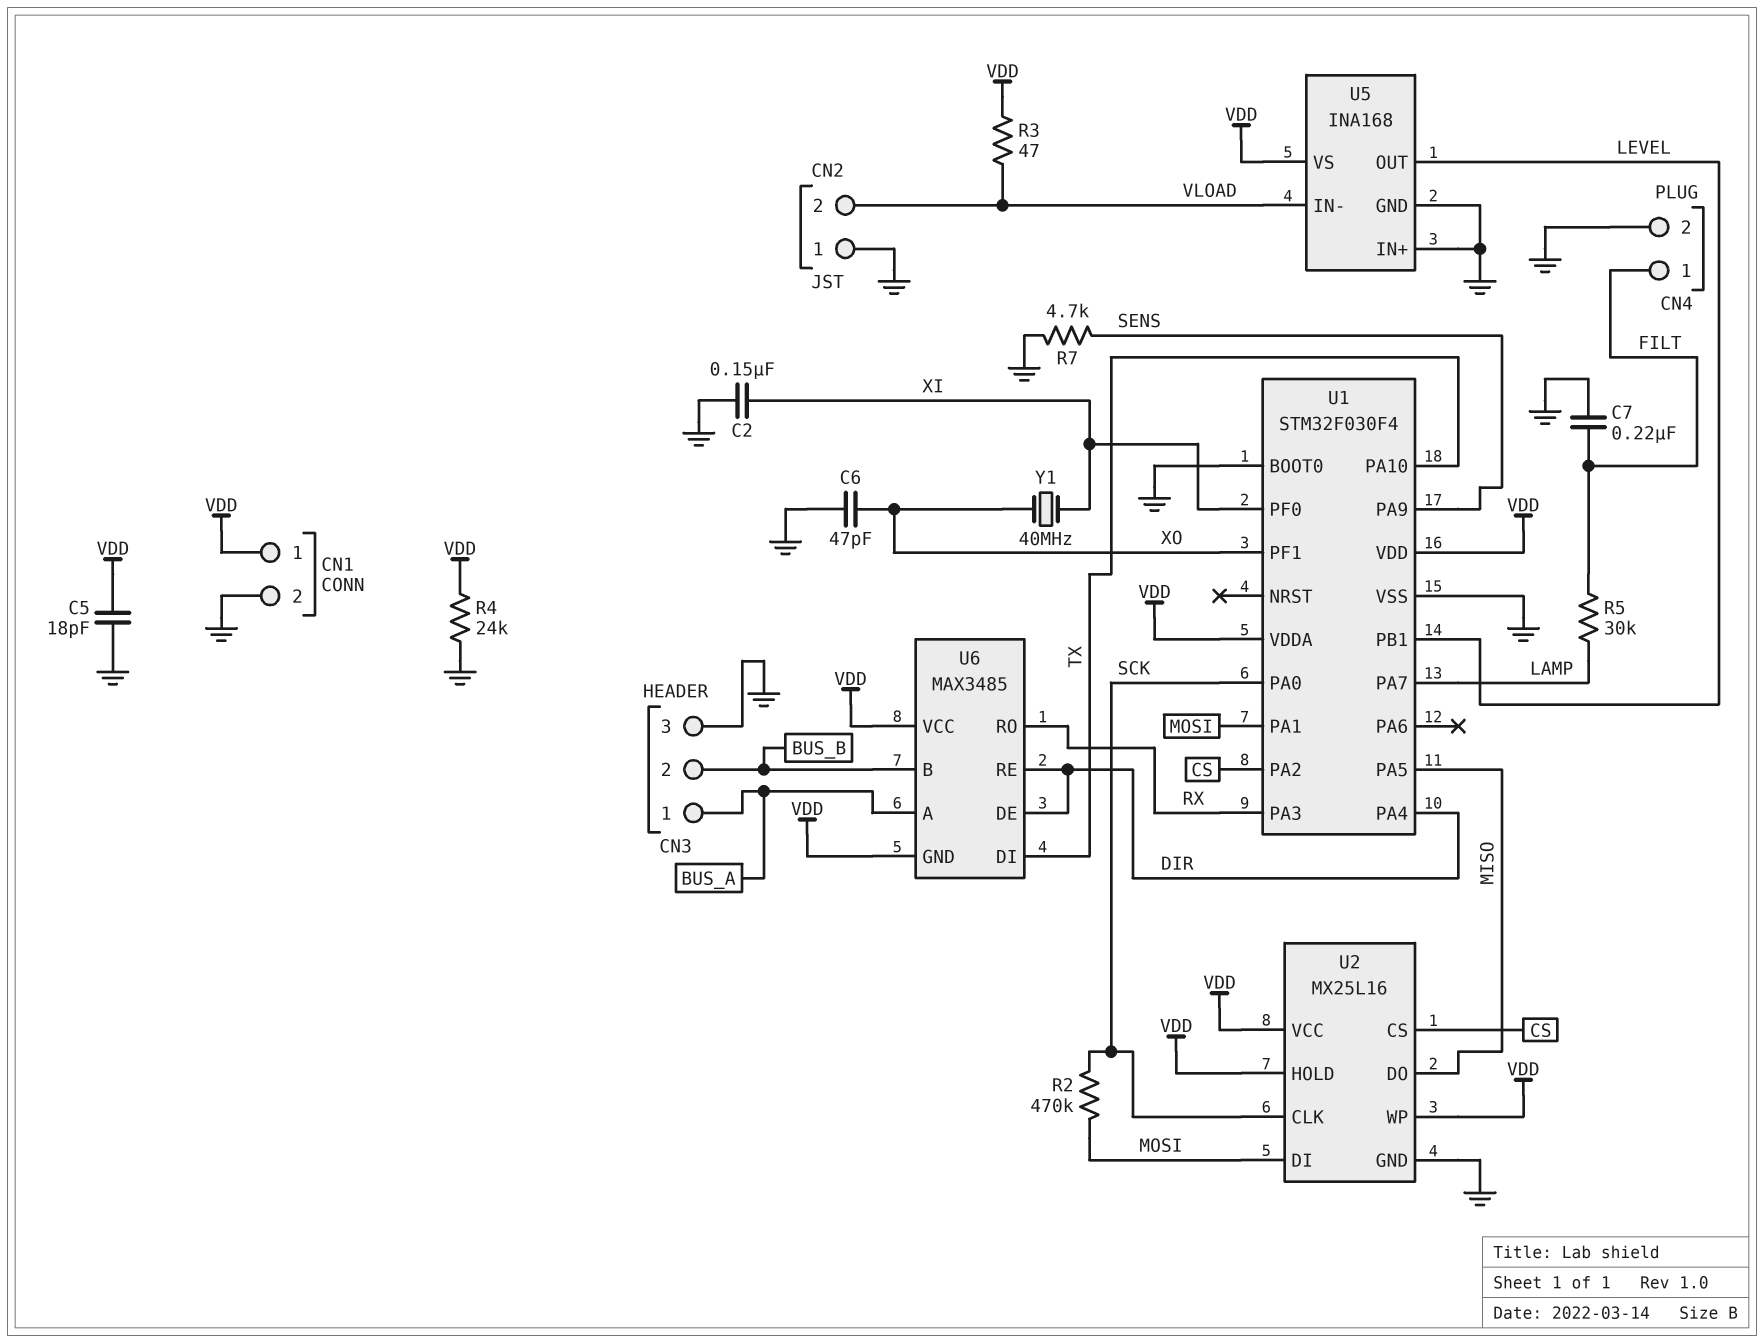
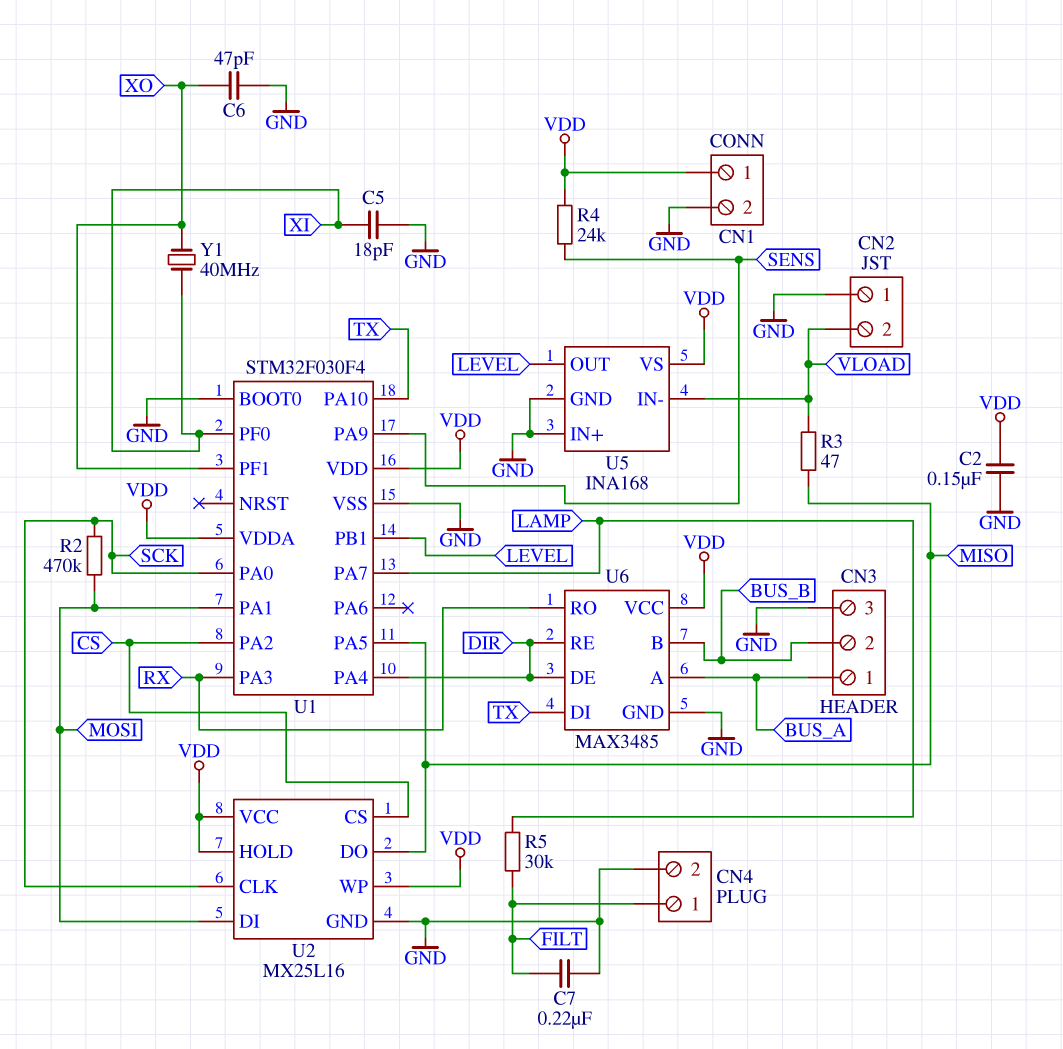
C2: 150nF (GND, XI) -> 150nF (GND, VDD)
C5: 18pF (GND, VDD) -> 18pF (GND, XI)
R3: 47 (VDD, VLOAD) -> 47 (MISO, VLOAD)
R4: 24k (GND, VDD) -> 24k (SENS, VDD)
R7: 4.7k (GND, SENS) -> none
U6 pin GND: VDD -> GND

